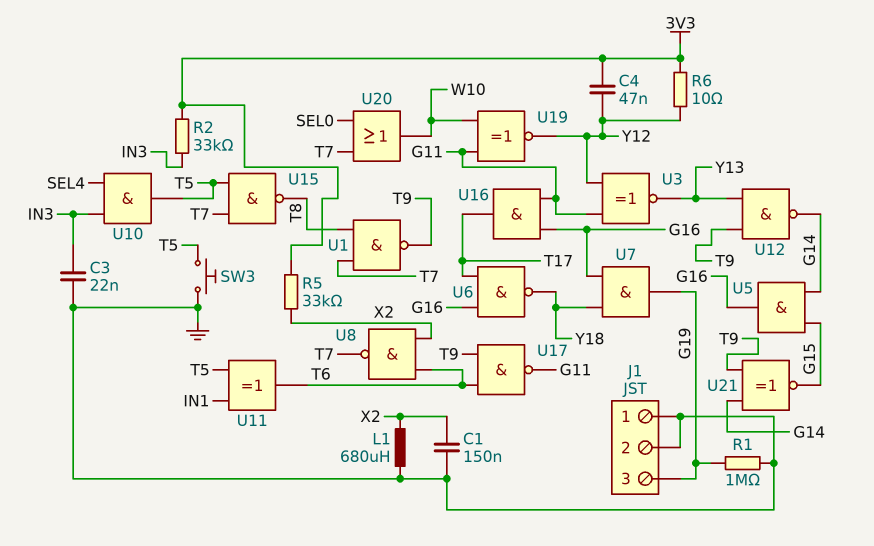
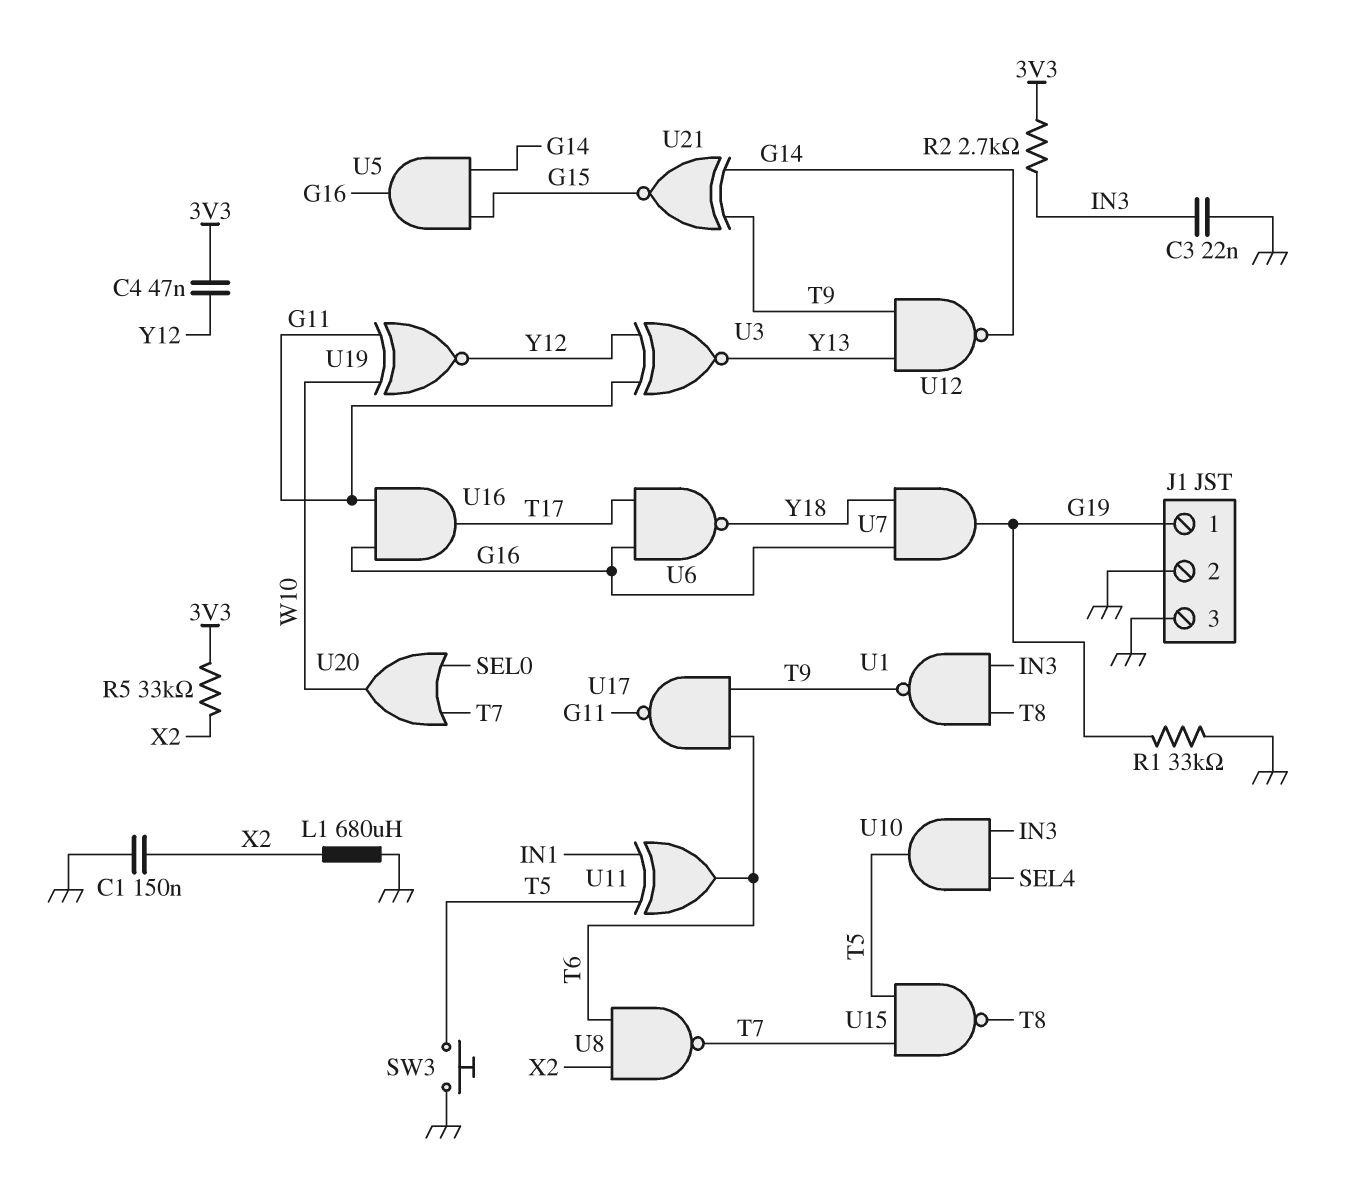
J1 pin 1: GND -> G19
J1 pin 3: G19 -> GND
R1: 1M (G19, GND) -> 33k (G19, GND)
R2: 33k (3V3, IN3) -> 2.7k (3V3, IN3)
R6: 10 (3V3, Y12) -> none
U1: NAND (in T7, in T8, out T9) -> NAND (in IN3, in T8, out T9)

